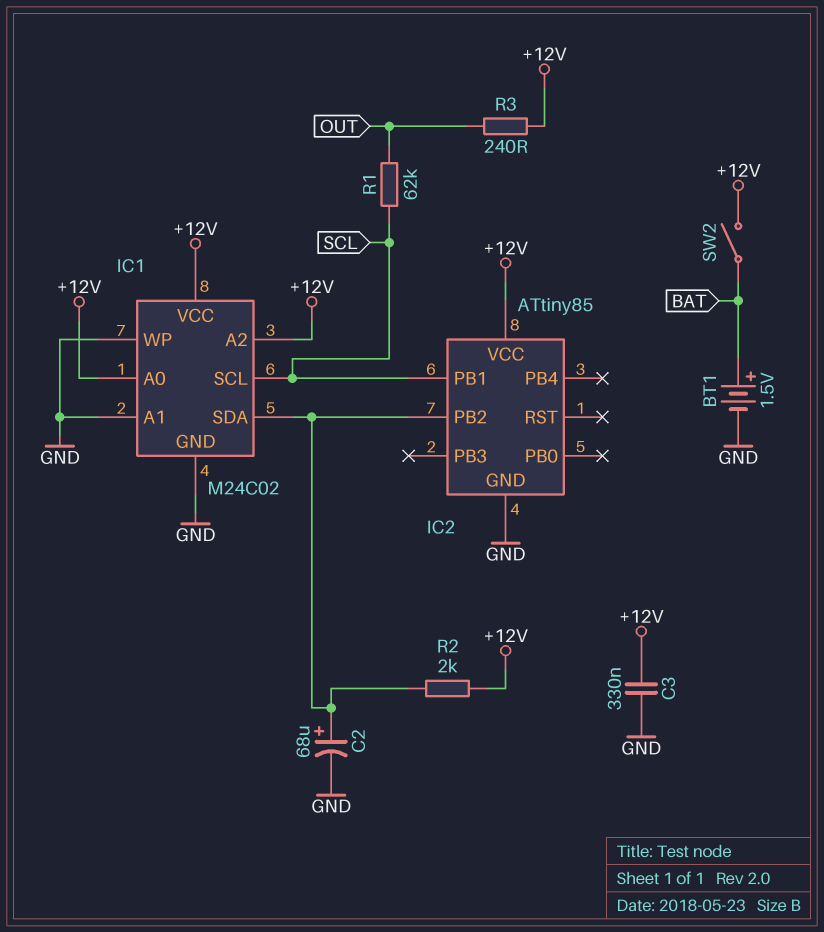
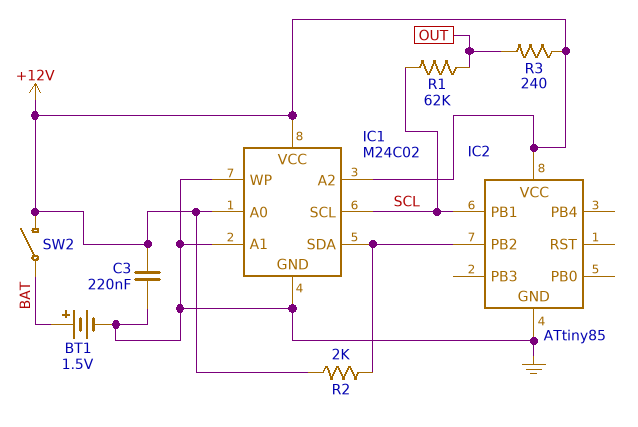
C2: 68uF (plus IC1/SDA, minus GND) -> none
C3: 330nF (+12V, GND) -> 220nF (+12V, GND)

